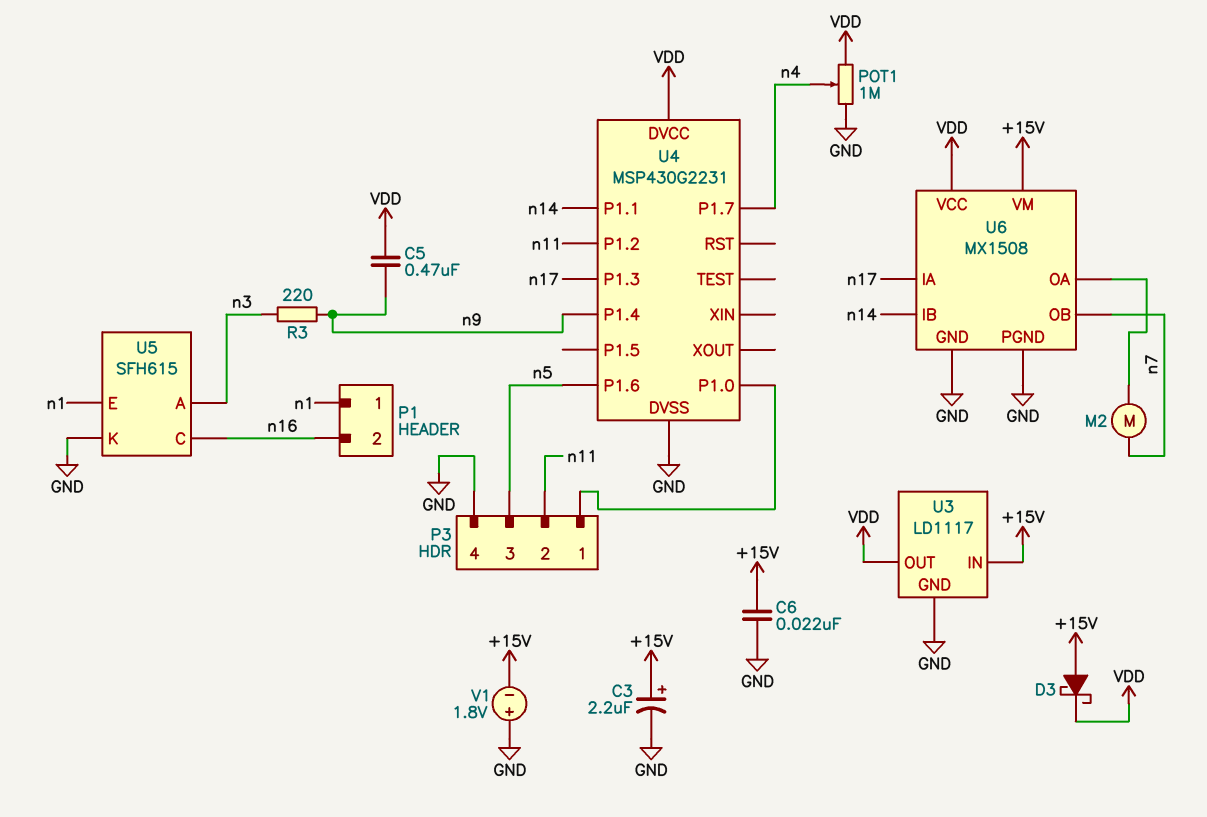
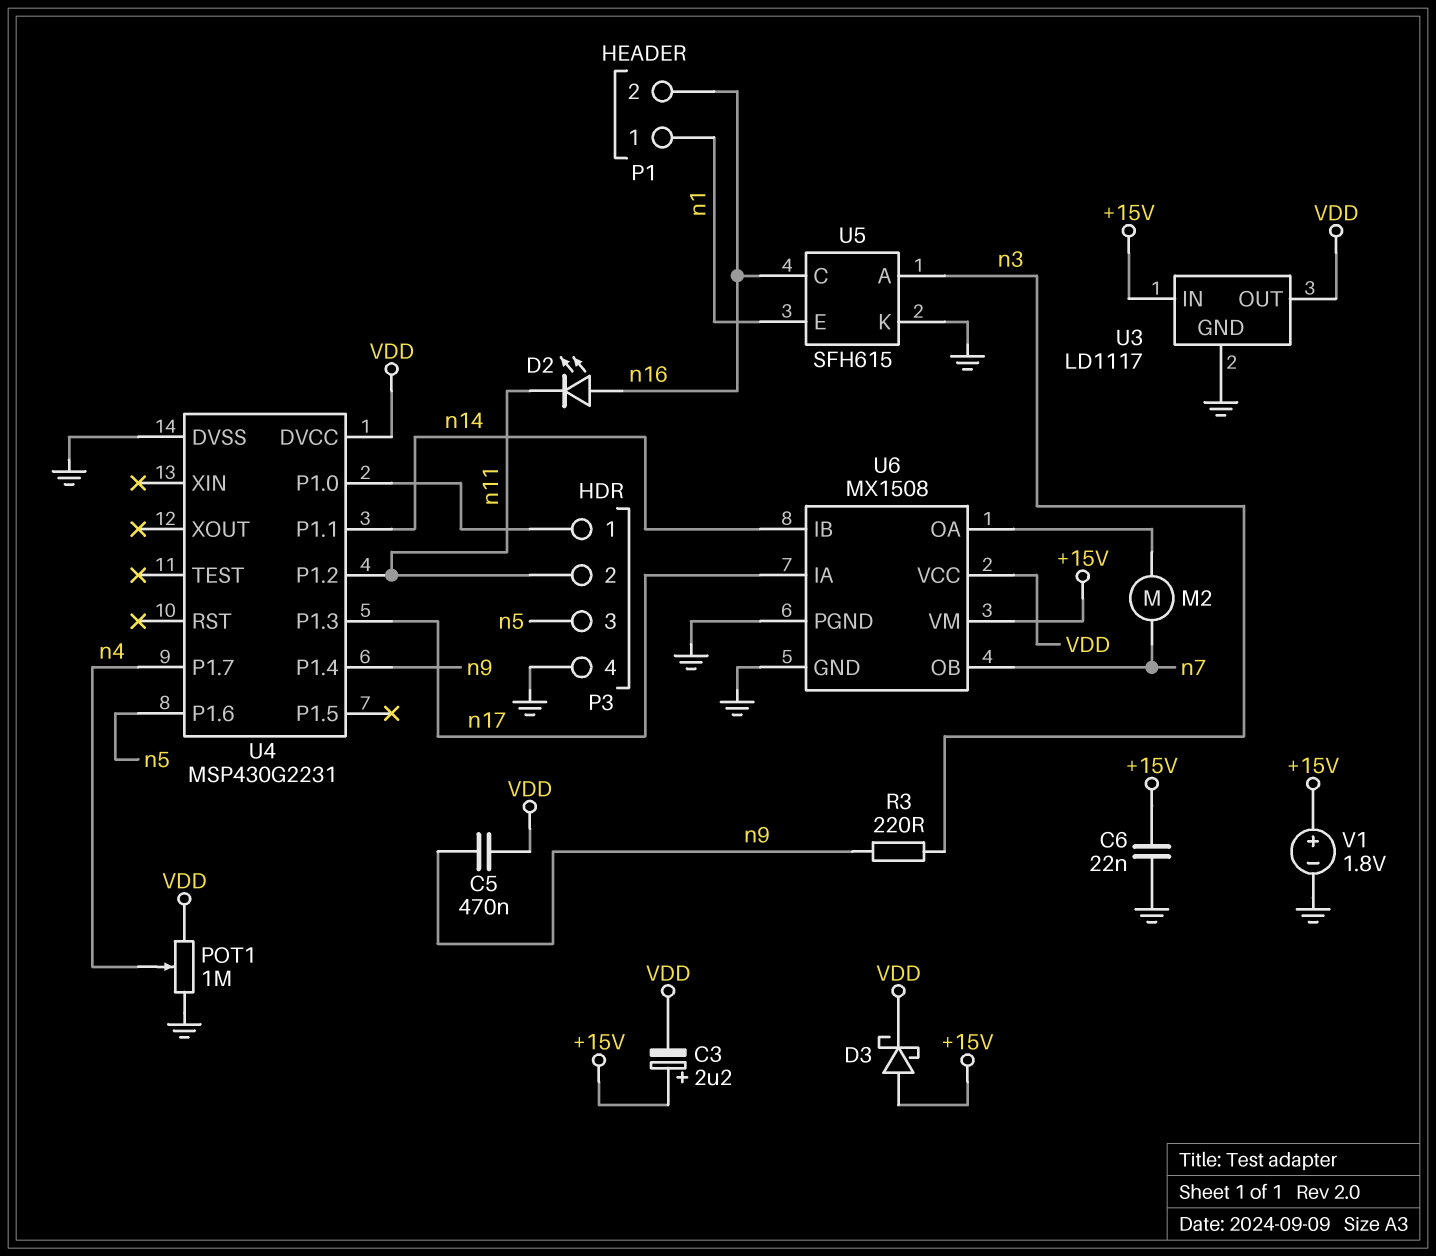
C3: 2.2uF (plus +15V, minus GND) -> 2.2uF (plus +15V, minus VDD)
D2: none -> LED (A n16, K n11)
V1: 1.8V (plus GND, minus +15V) -> 1.8V (plus +15V, minus GND)

